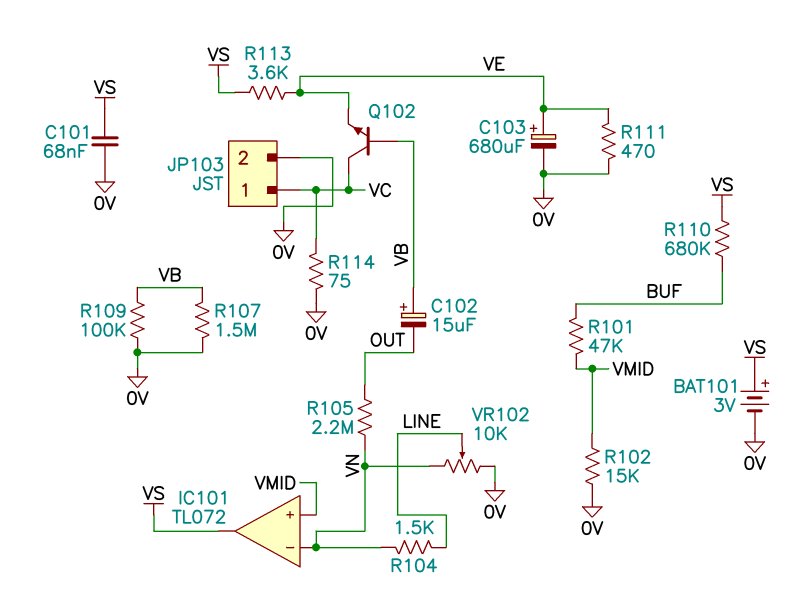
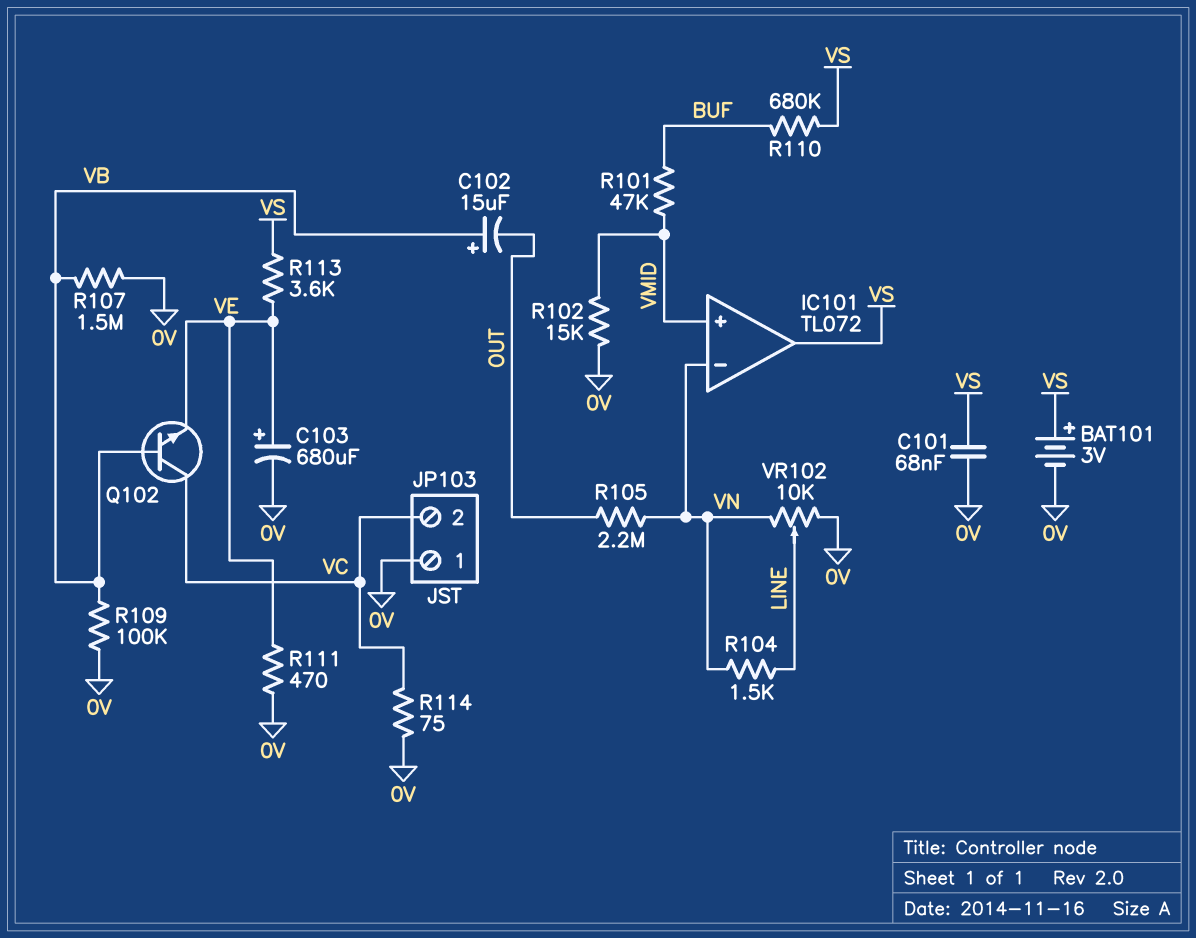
JP103 pin 1: VC -> 0V
JP103 pin 2: 0V -> VC

